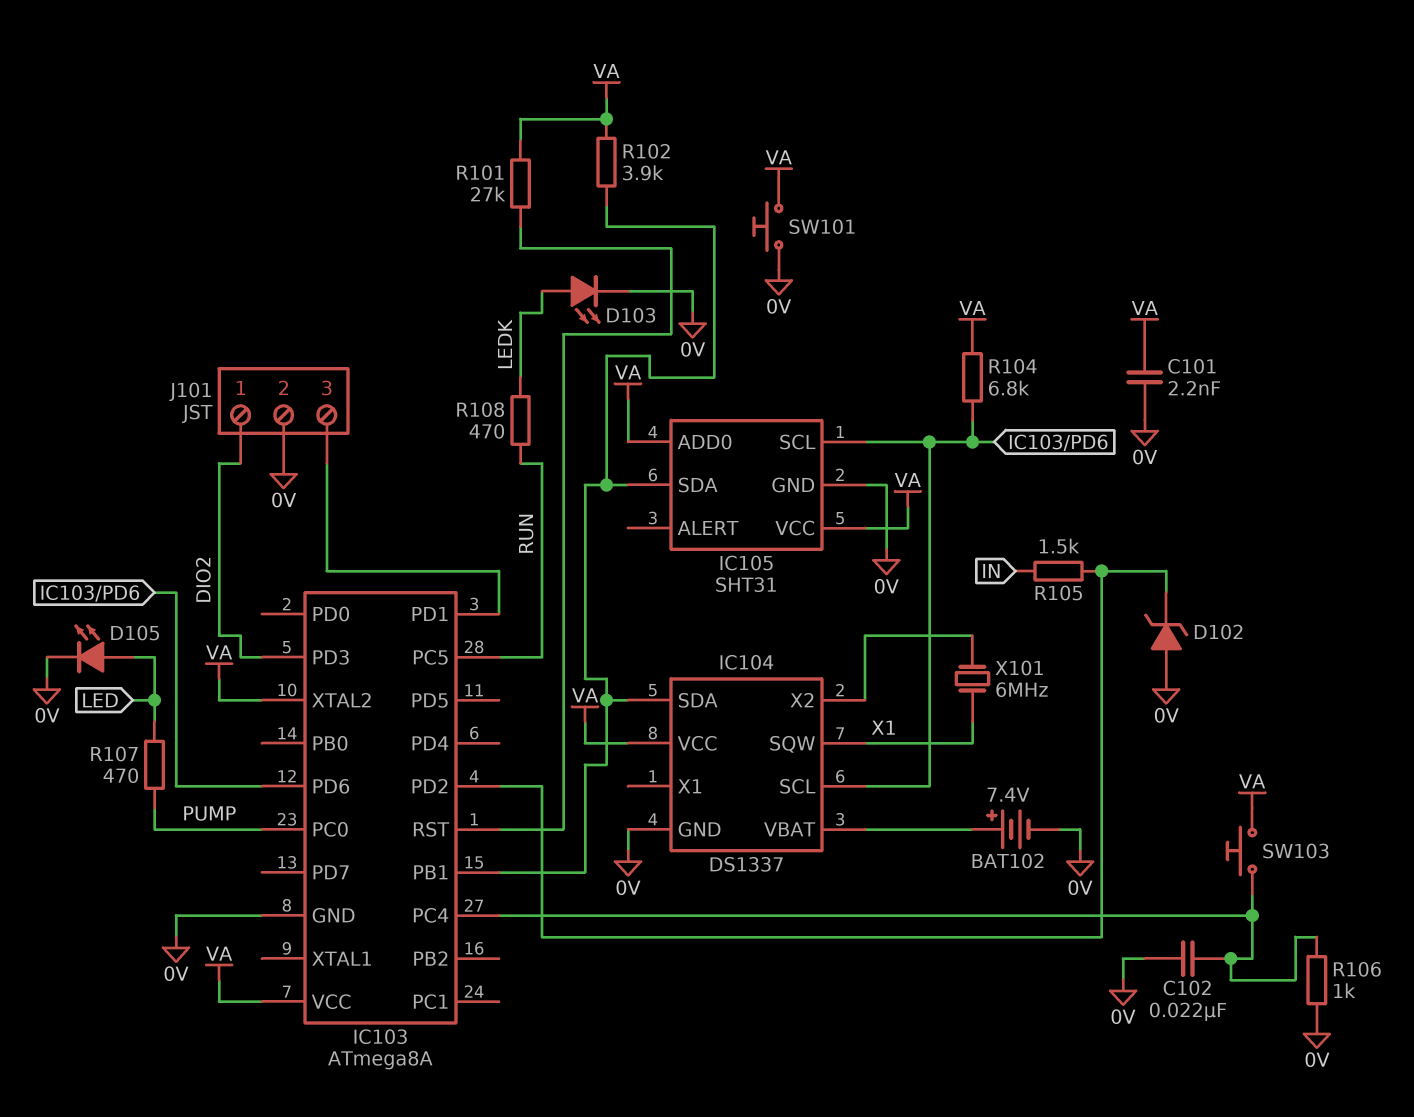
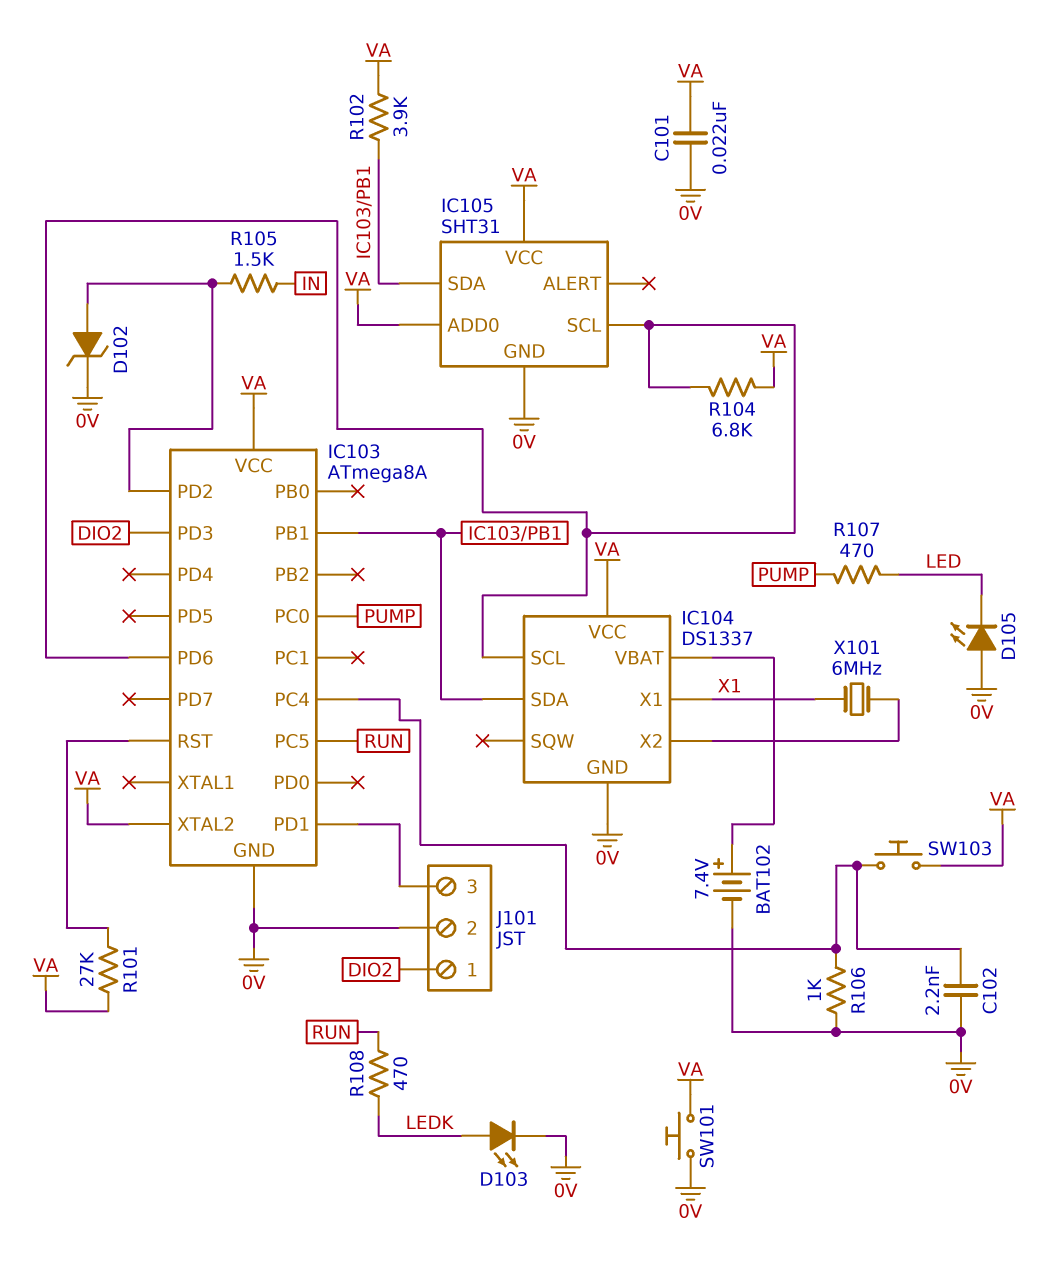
C101: 2.2nF (0V, VA) -> 22nF (0V, VA)
C102: 22nF (0V, IC103/PC4) -> 2.2nF (0V, IC103/PC4)
D102: zener (A 0V, K IC103/PD2) -> zener (A IC103/PD2, K 0V)
D105: LED (A LED, K 0V) -> LED (A 0V, K LED)
IC104 pin SQW: X1 -> none
IC104 pin X1: none -> X1

